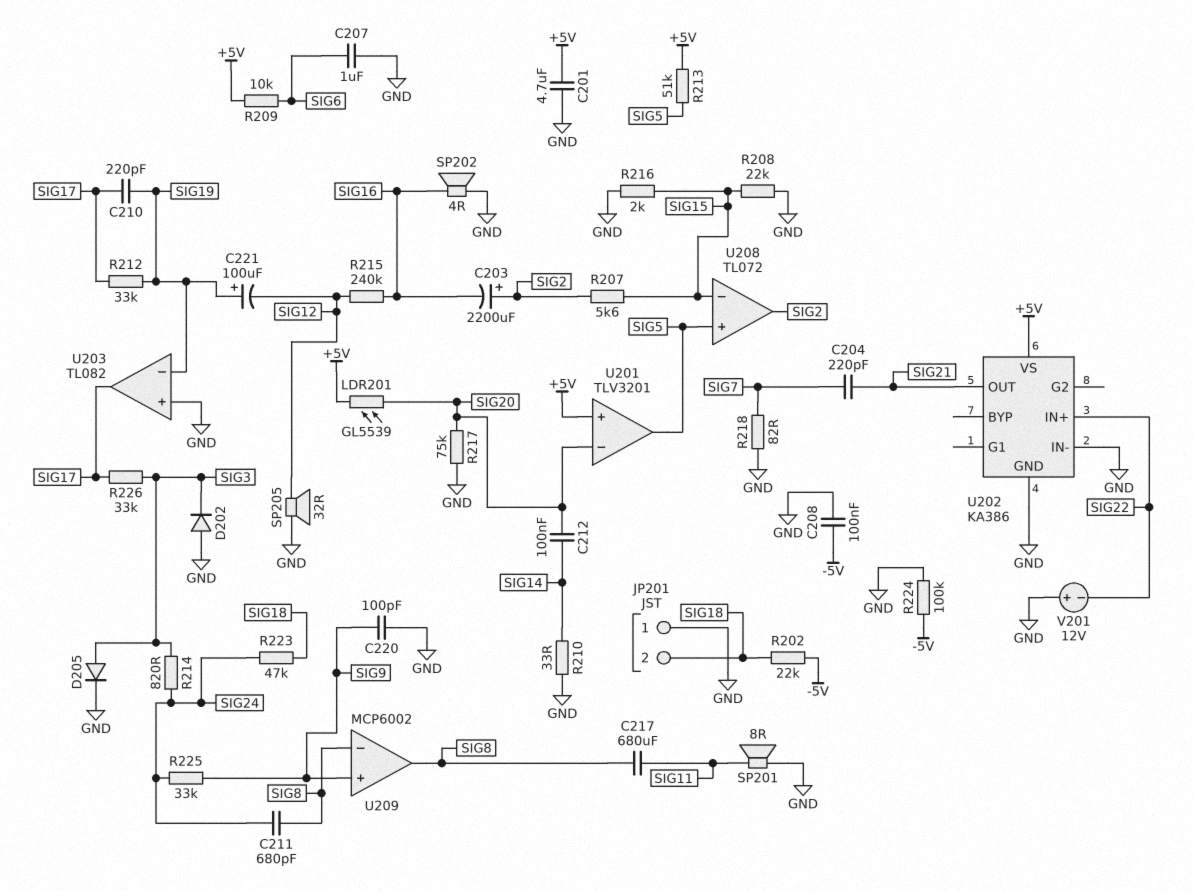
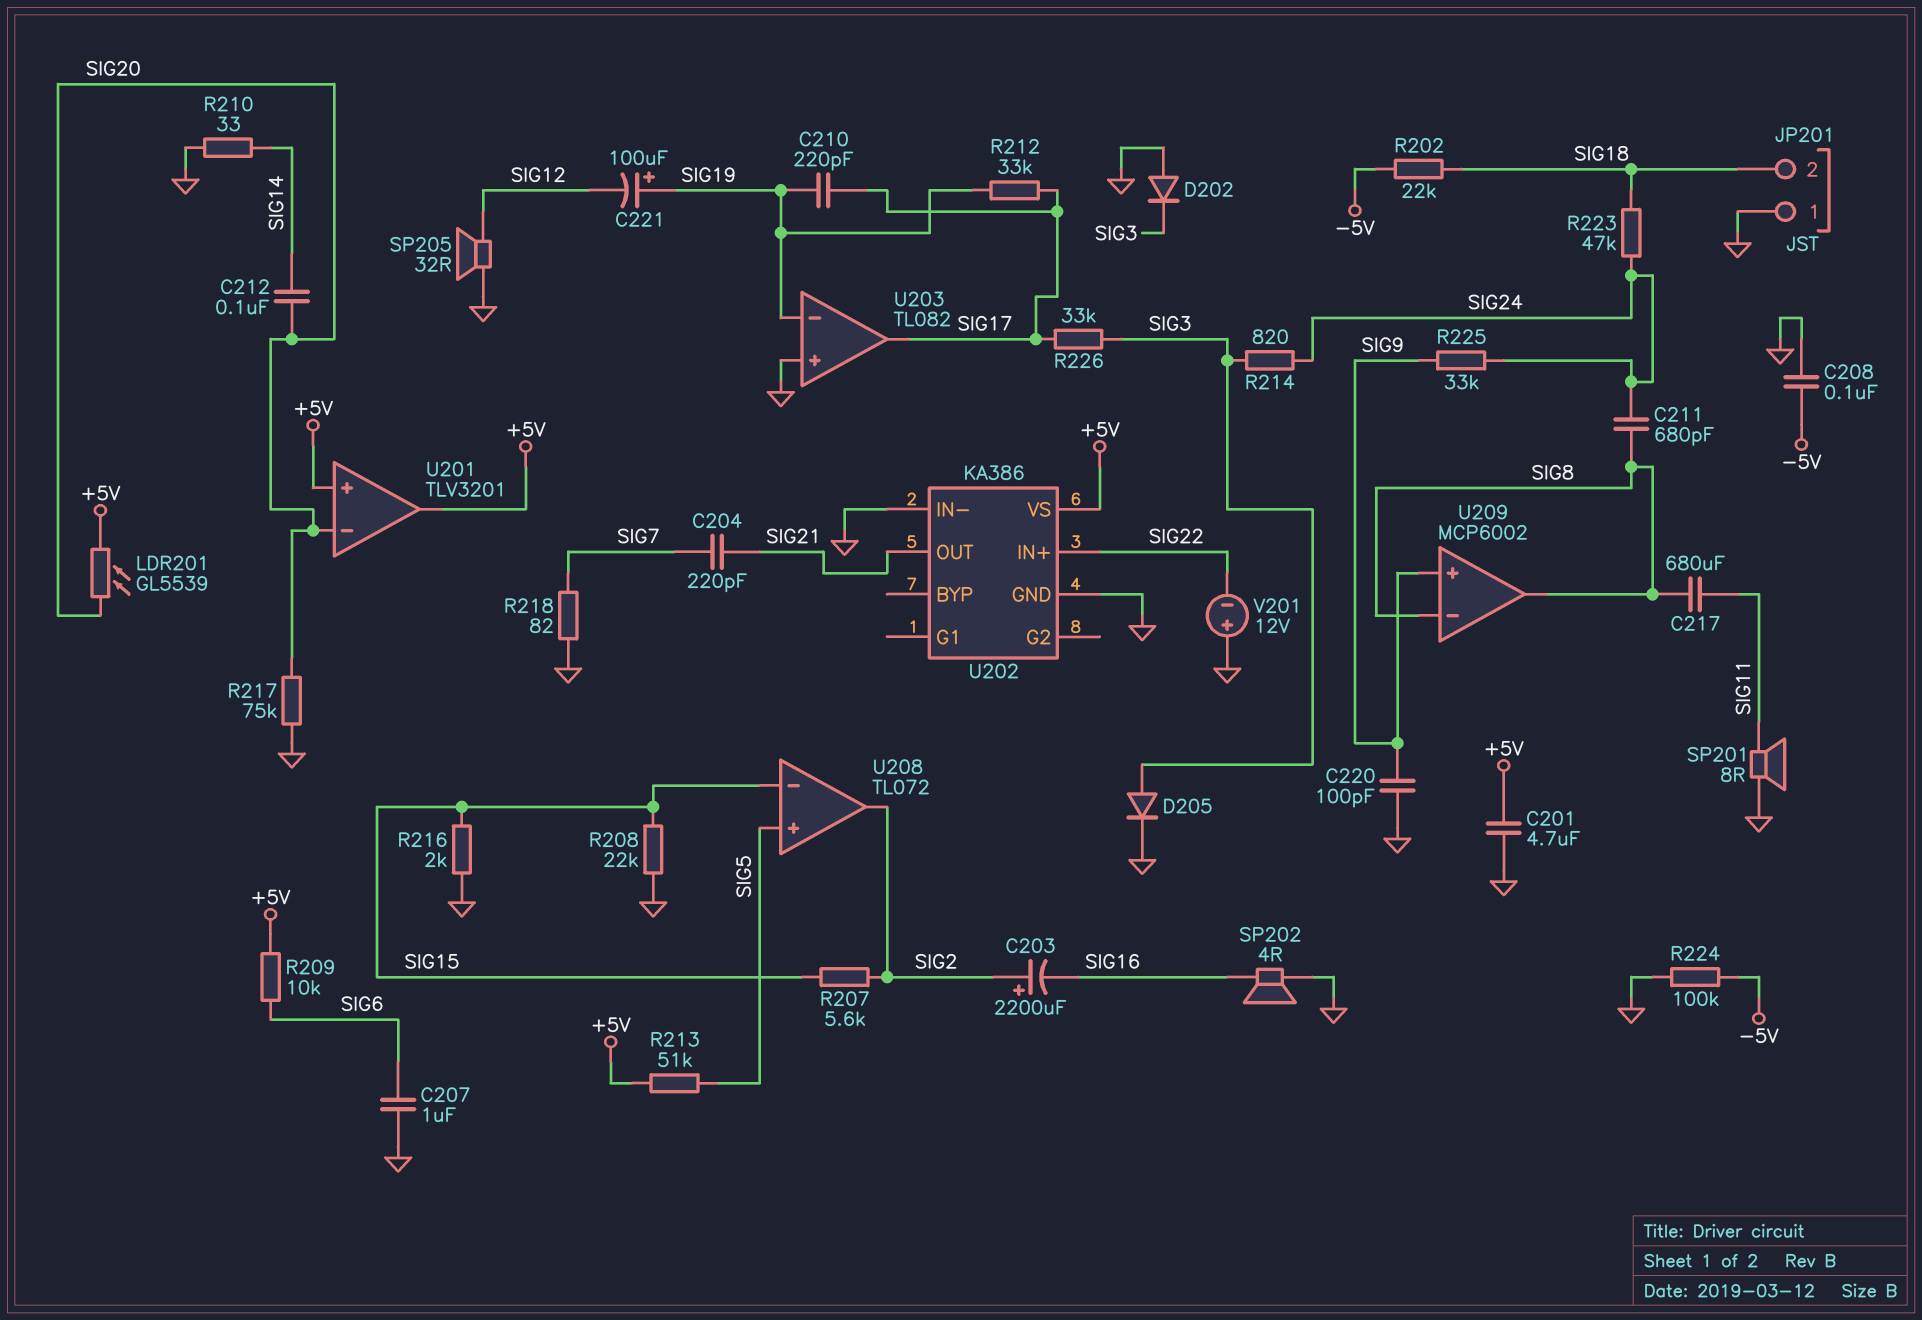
R215: 240k (SIG12, SIG16) -> none
U201 pin out: SIG5 -> +5V

